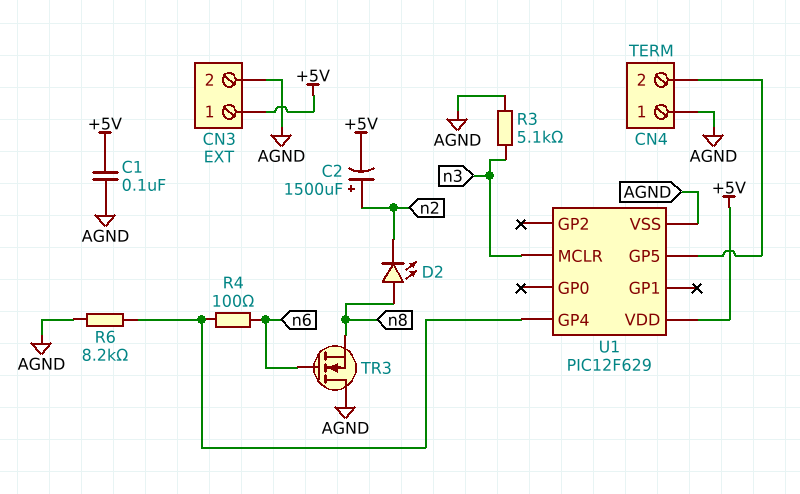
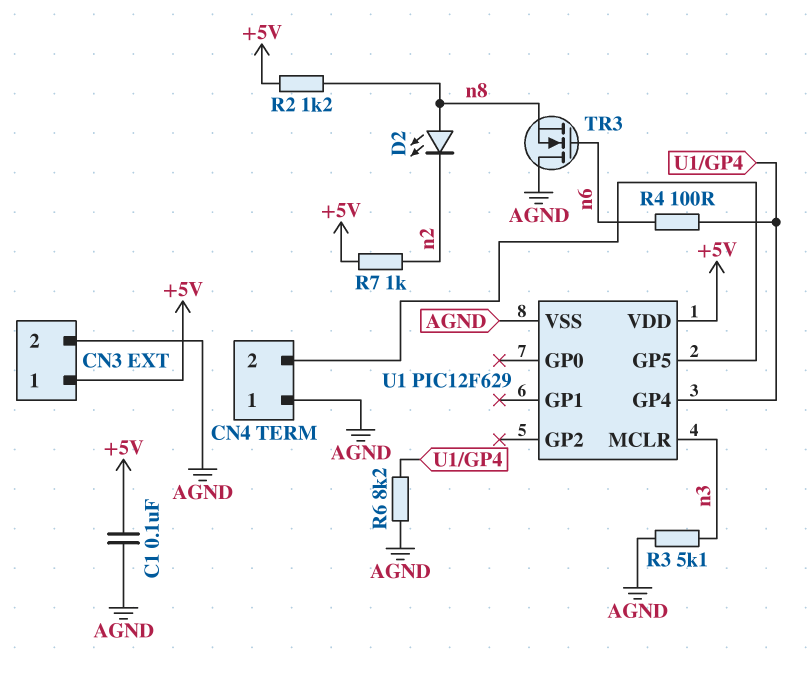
C2: 1500uF (plus n2, minus +5V) -> none
R2: none -> 1.2k (+5V, n8)
R7: none -> 1k (+5V, n2)

